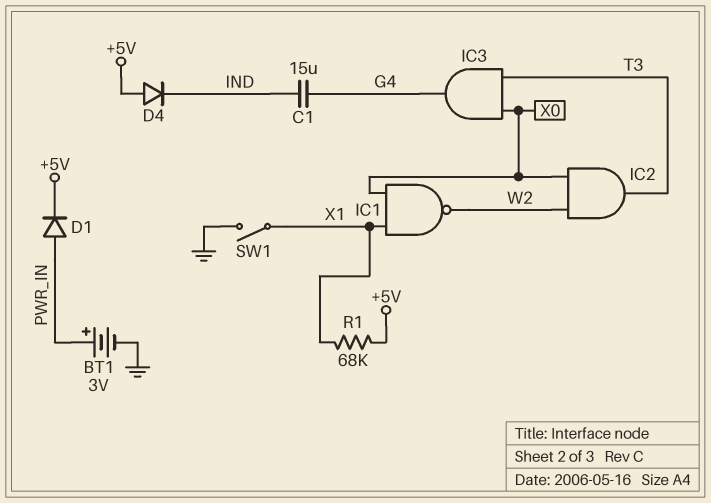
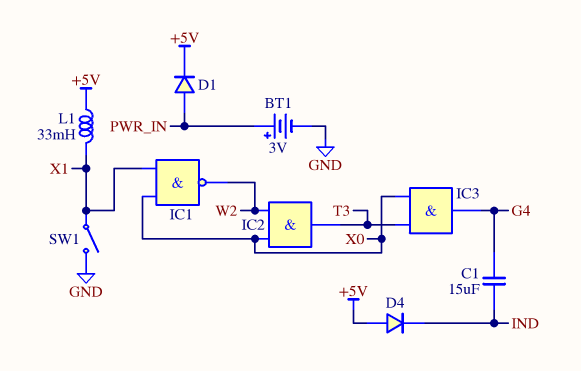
L1: none -> 33mH (+5V, X1)
R1: 68k (+5V, X1) -> none

